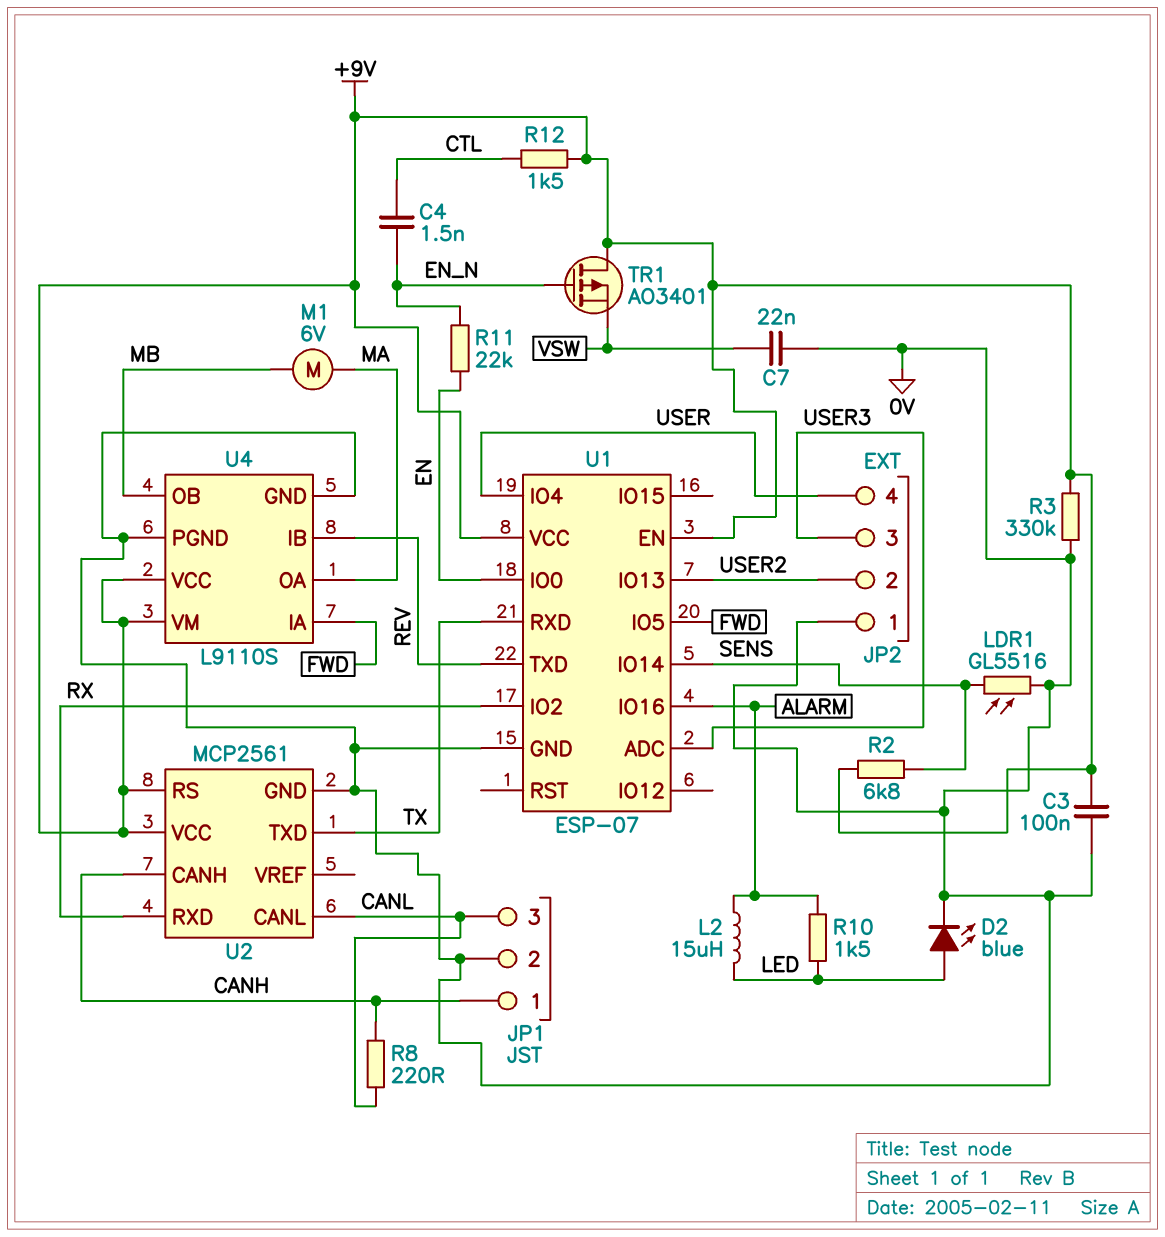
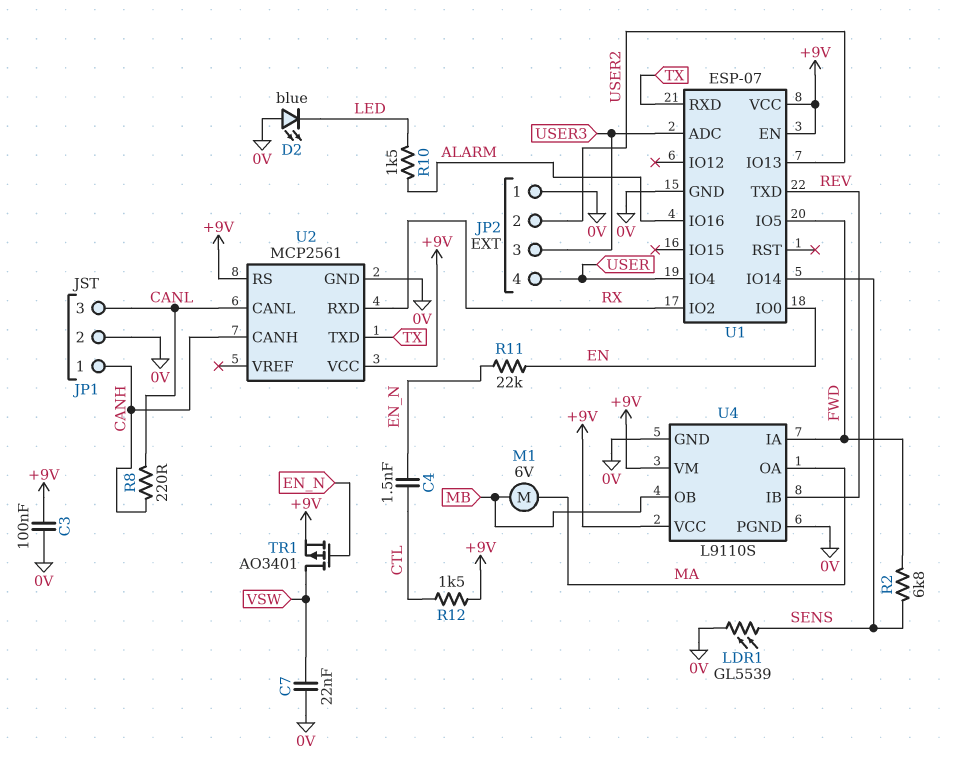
D2: LED blue (A LED, K 0V) -> LED blue (A 0V, K LED)
L2: 15uH (ALARM, LED) -> none
LDR1: GL5516 (0V, SENS) -> GL5539 (0V, SENS)
R2: 6.8k (+9V, SENS) -> 6.8k (FWD, SENS)
R3: 330k (+9V, 0V) -> none
TR1: PMOS AO3401 (G EN_N, D +9V, S VSW) -> PMOS AO3401 (G EN_N, D VSW, S +9V)

